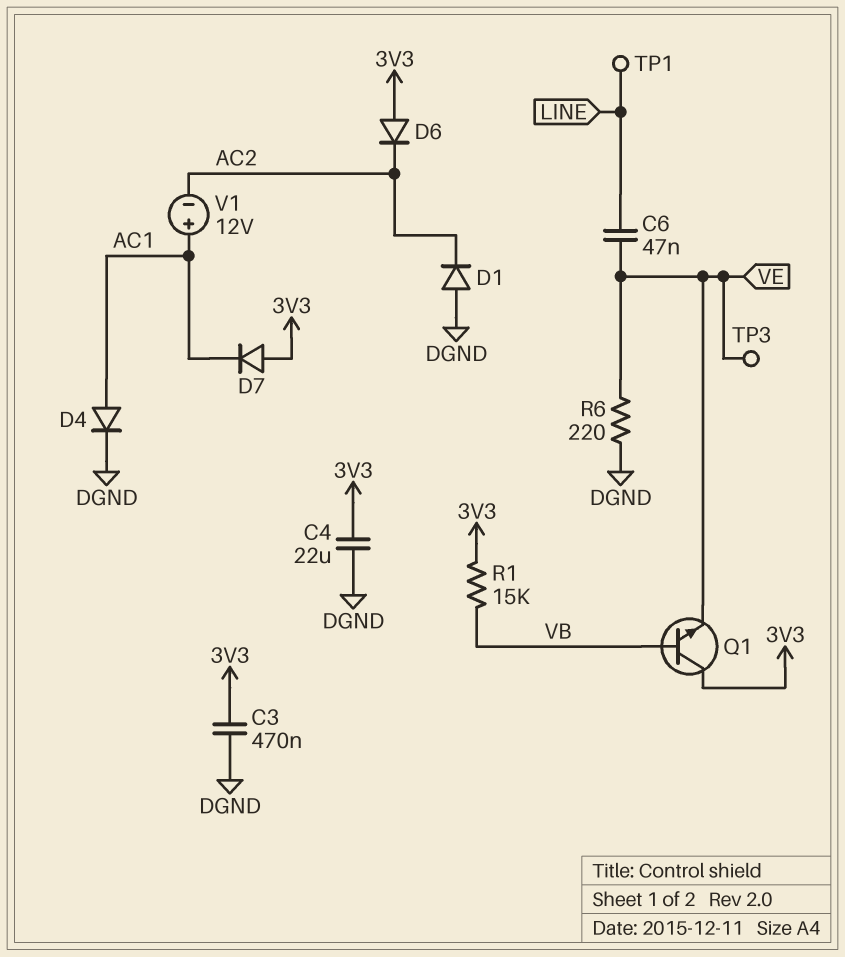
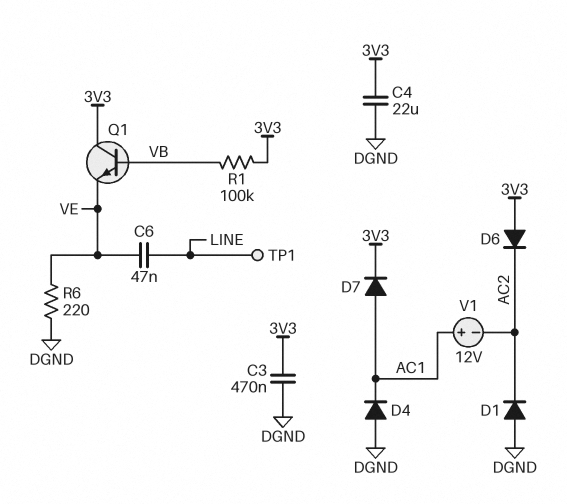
D4: diode (A AC1, K DGND) -> diode (A DGND, K AC1)
D7: diode (A 3V3, K AC1) -> diode (A AC1, K 3V3)
R1: 15k (3V3, VB) -> 100k (3V3, VB)
TP3: test point (VE) -> none

